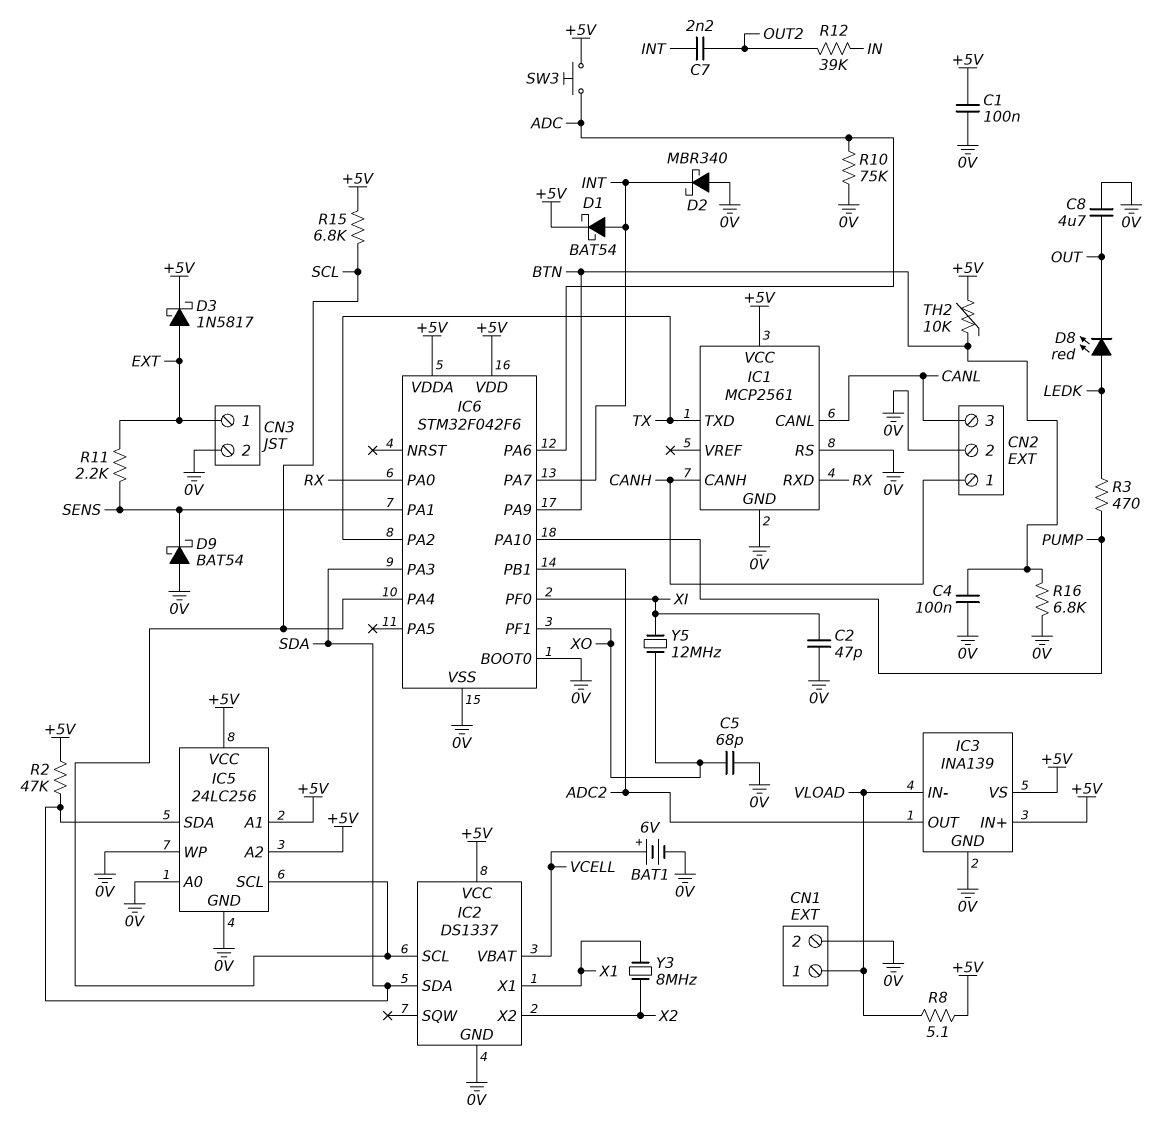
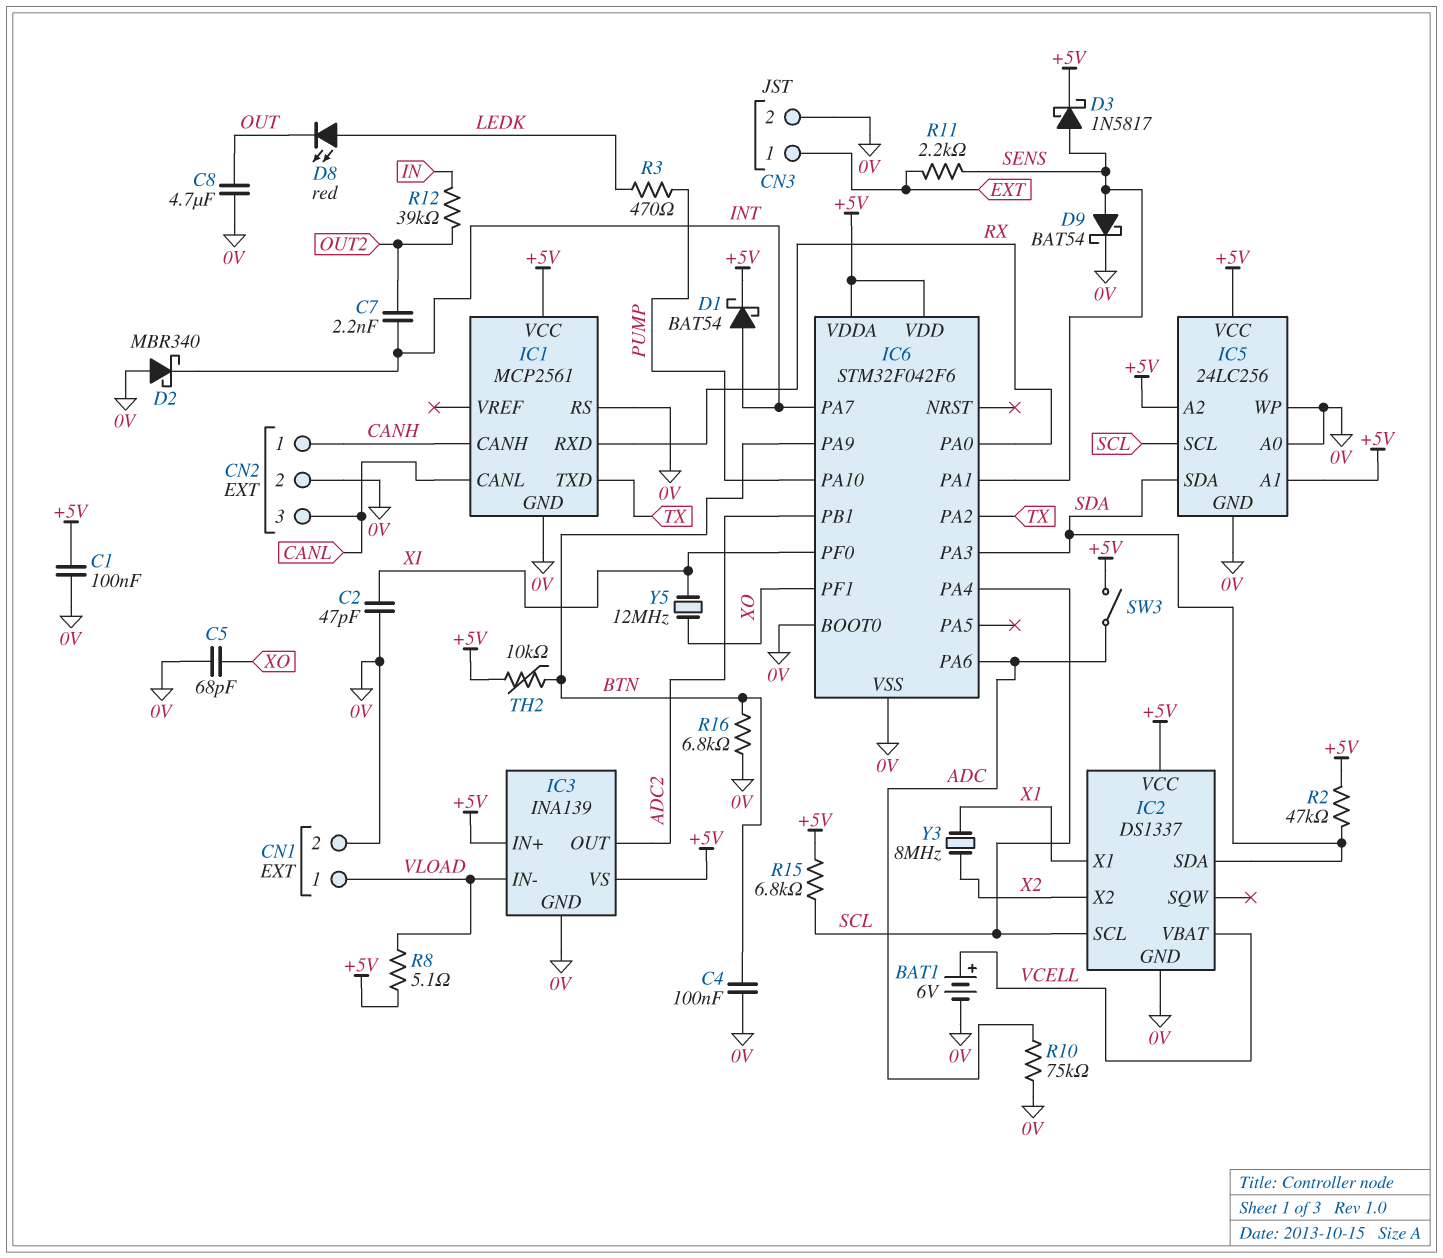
D3: schottky 1N5817 (A EXT, K +5V) -> schottky 1N5817 (A SENS, K +5V)
D9: schottky BAT54 (A 0V, K SENS) -> schottky BAT54 (A SENS, K 0V)
SW3: button (+5V, ADC) -> switch (+5V, ADC)

